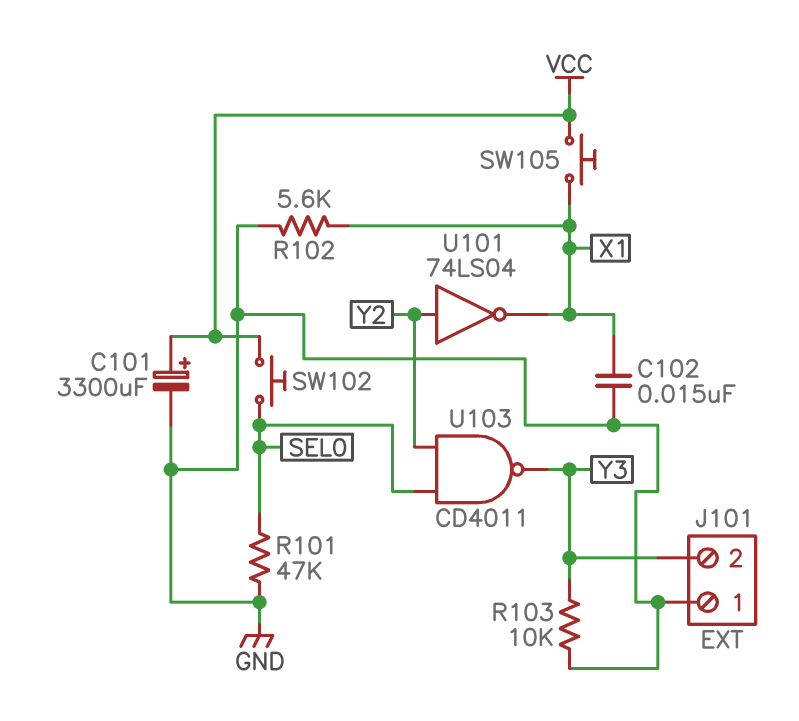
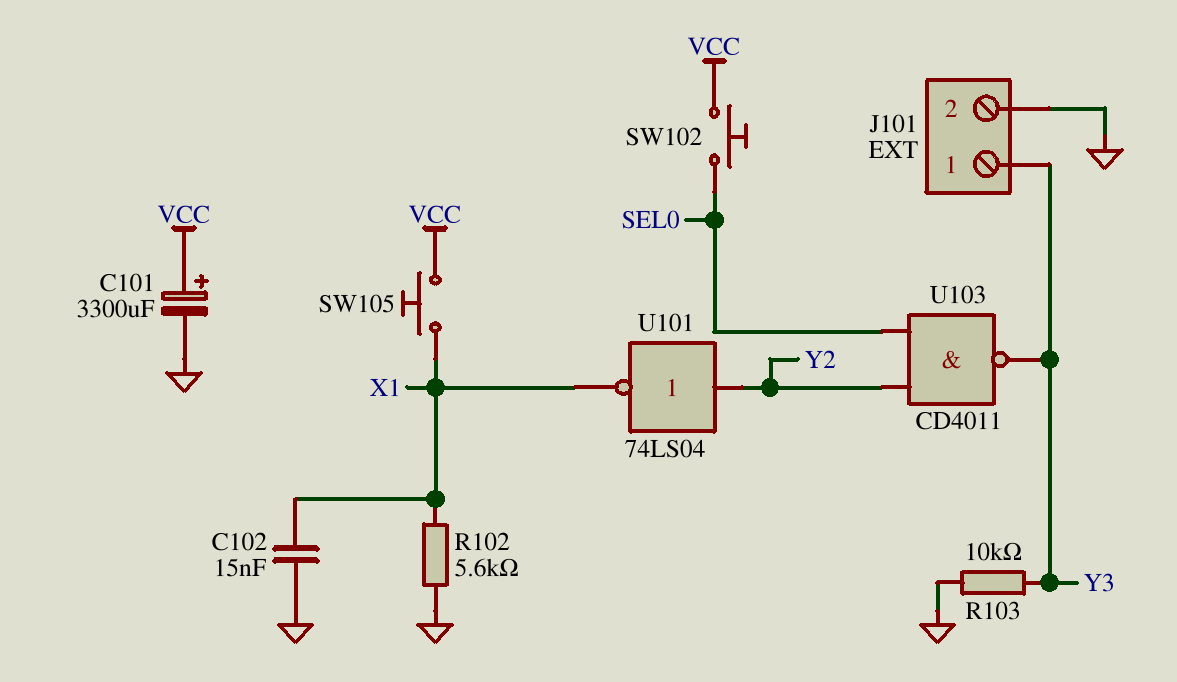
J101 pin 1: GND -> Y3
J101 pin 2: Y3 -> GND
R101: 47k (GND, SEL0) -> none

